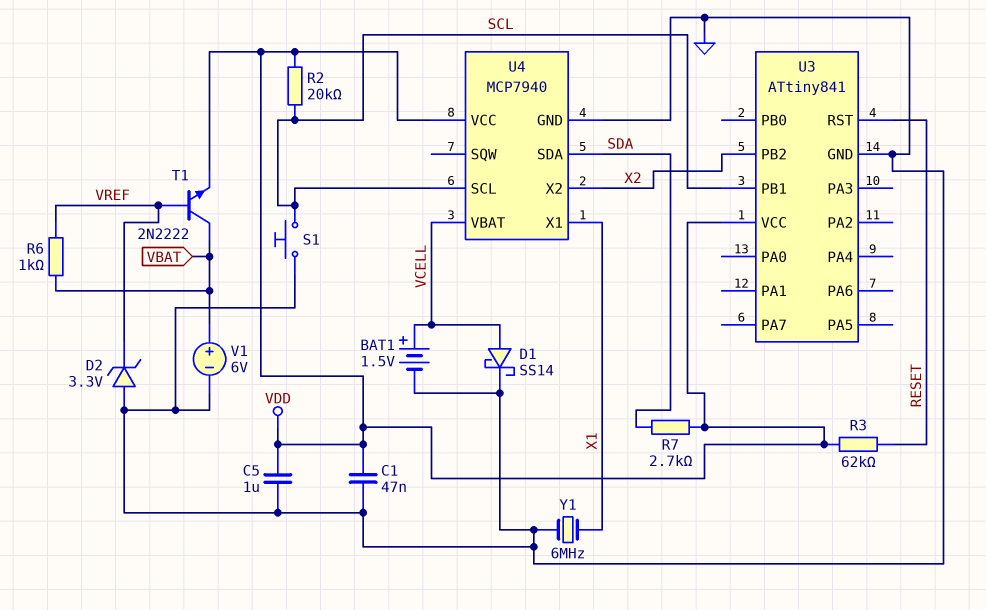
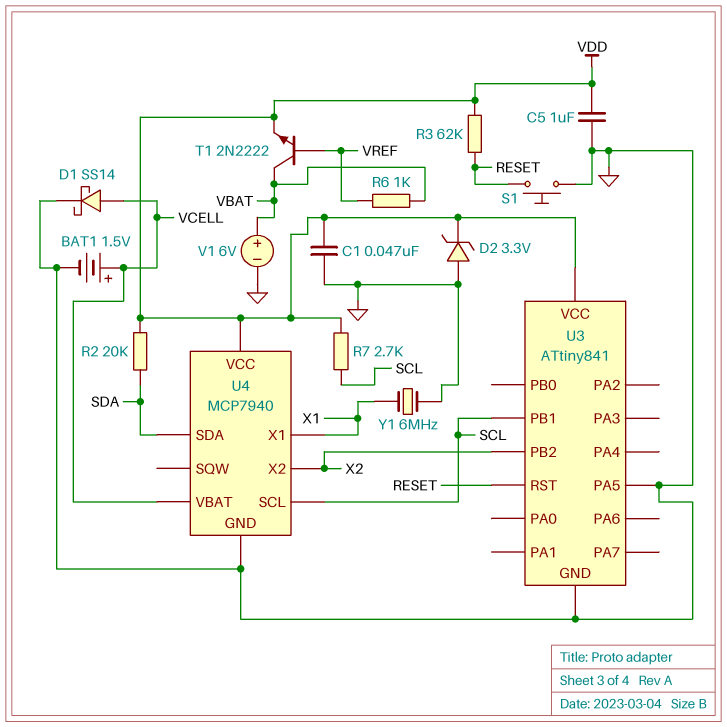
D2: zener 3.3V (A GND, K VREF) -> zener 3.3V (A GND, K VDD)
R2: 20k (SCL, VDD) -> 20k (SDA, VDD)
R7: 2.7k (SDA, VDD) -> 2.7k (SCL, VDD)
S1: button (GND, SCL) -> button (GND, RESET)
U3 pin PA5: none -> GND

